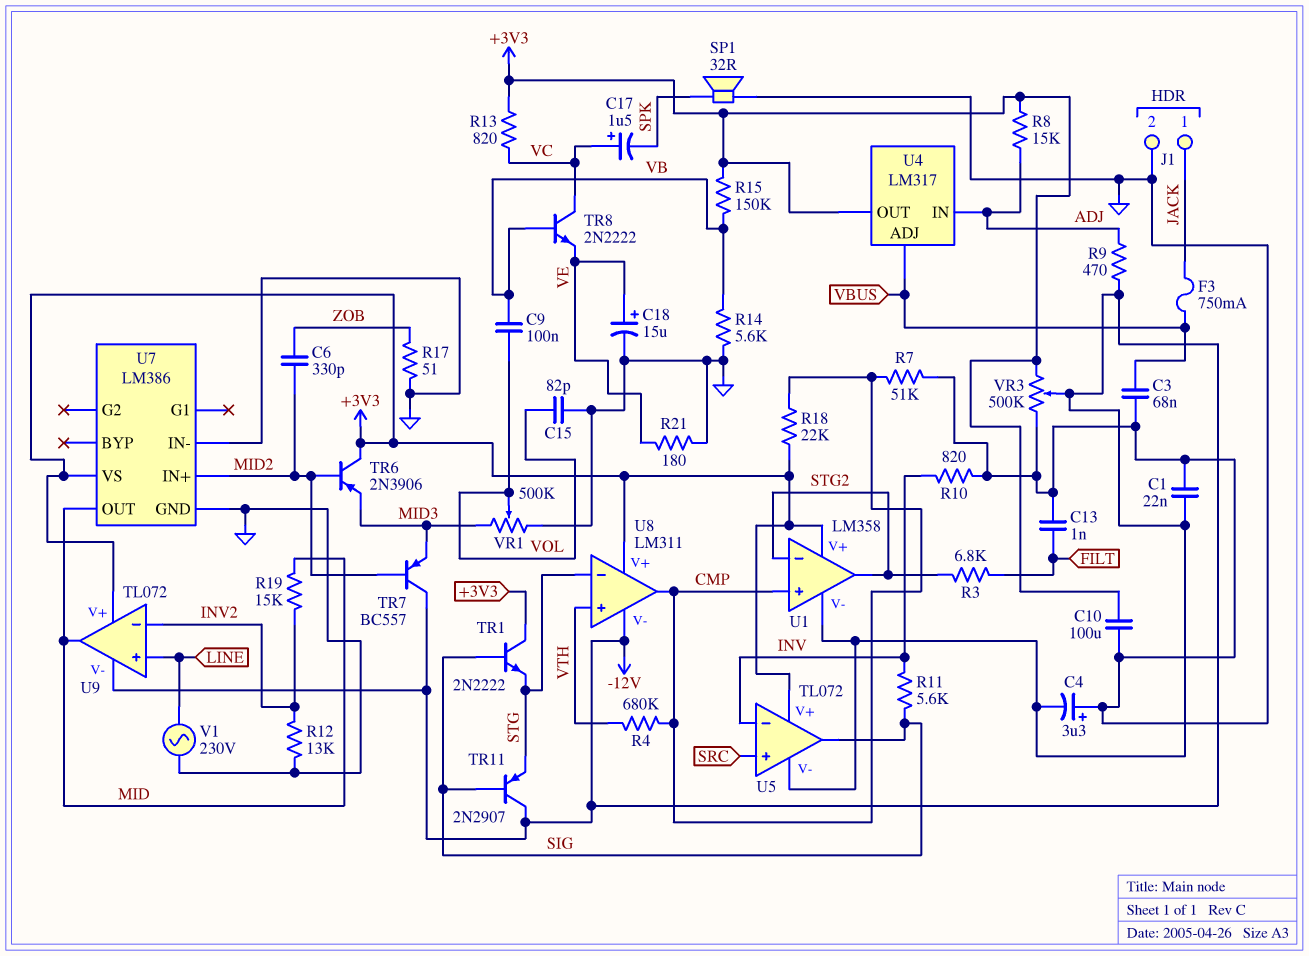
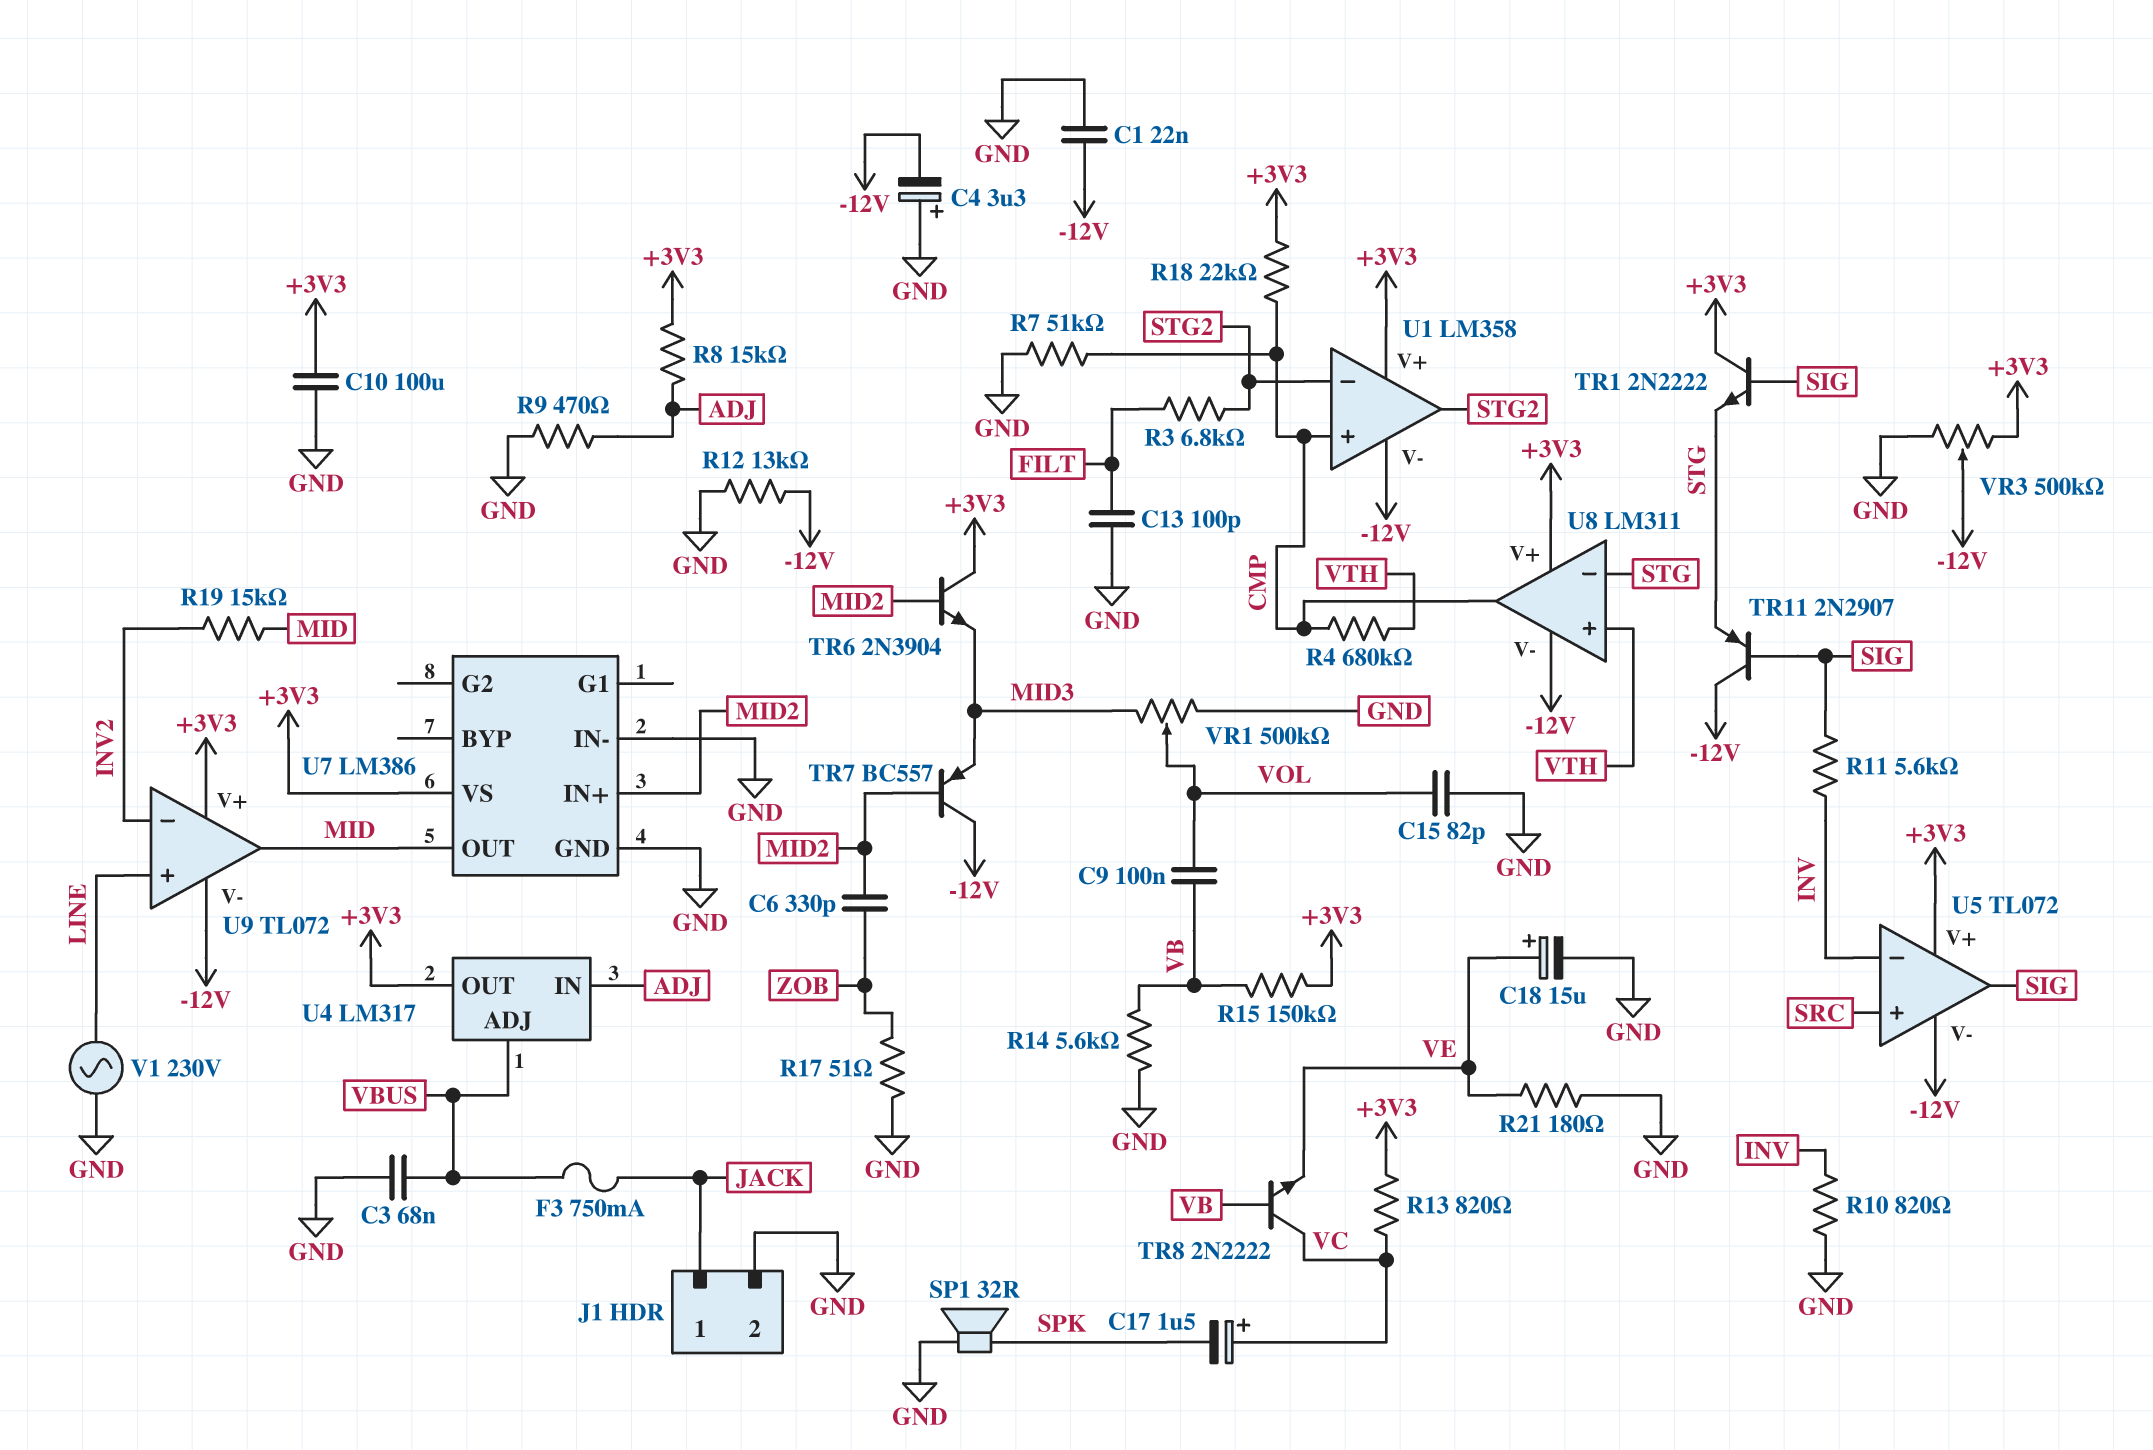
C13: 1nF (FILT, GND) -> 100pF (FILT, GND)
R9: 470 (-12V, ADJ) -> 470 (ADJ, GND)
R12: 13k (GND, INV2) -> 13k (-12V, GND)
TR6: PNP 2N3906 (B MID2, C +3V3, E MID3) -> NPN 2N3904 (B MID2, C +3V3, E MID3)

